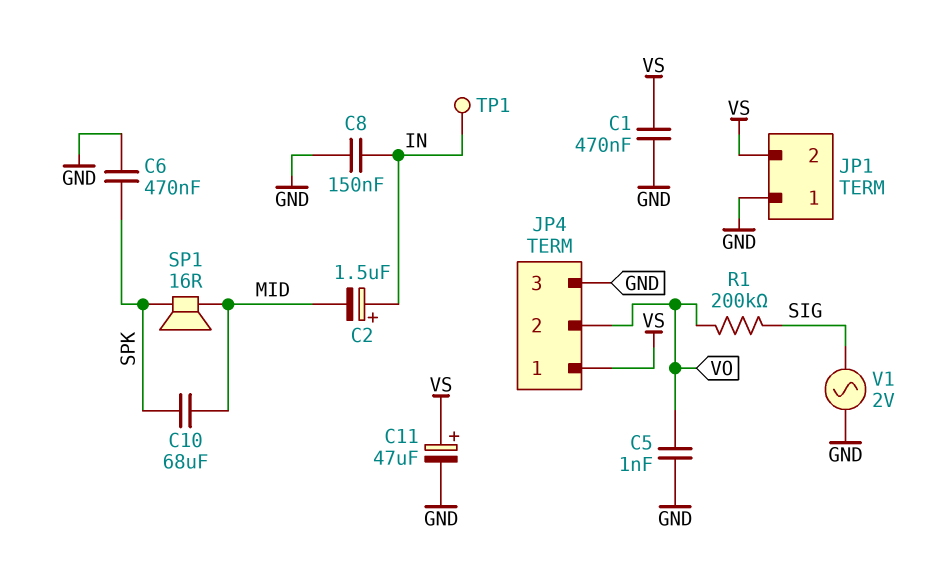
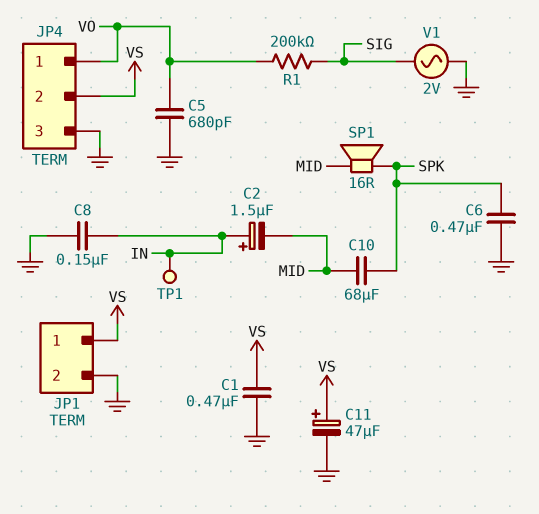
C5: 1nF (GND, VO) -> 680pF (GND, VO)
JP1 pin 1: GND -> VS
JP1 pin 2: VS -> GND
JP4 pin 1: VS -> VO
JP4 pin 2: VO -> VS

